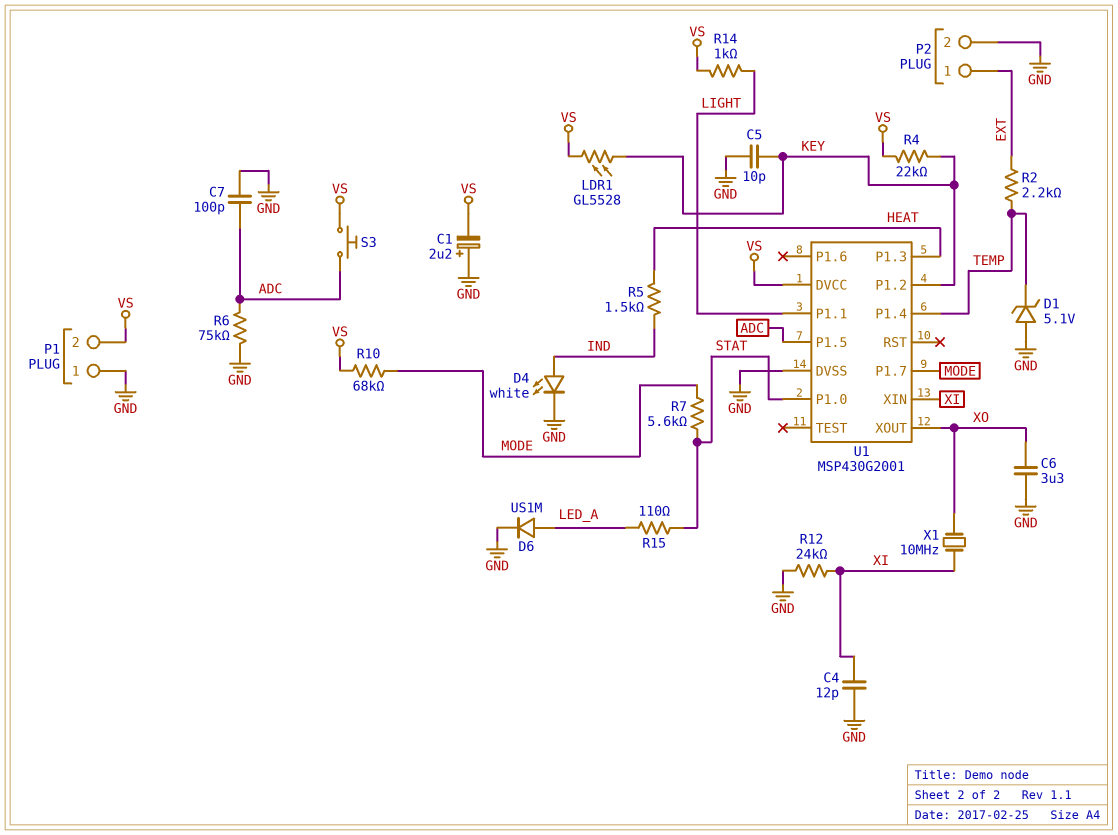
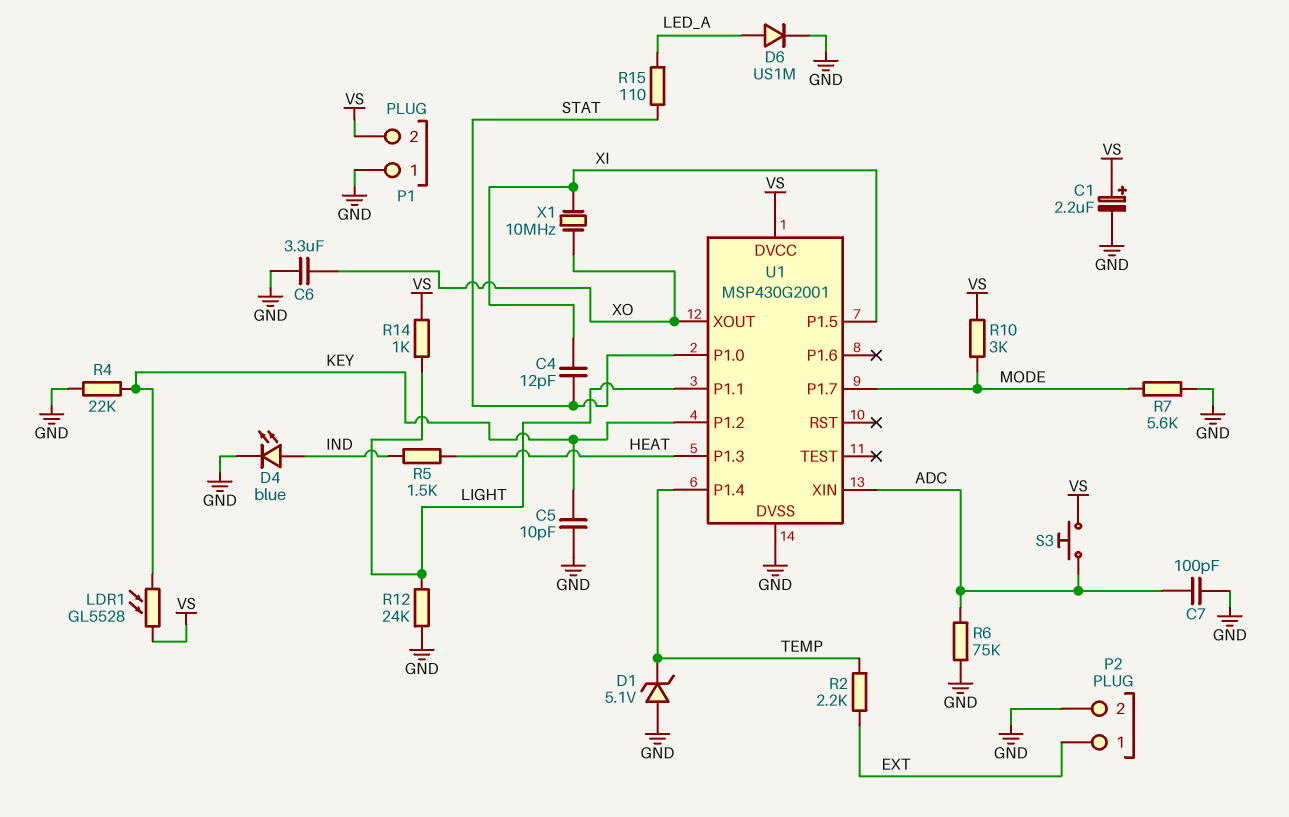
C1: 2.2uF (plus GND, minus VS) -> 2.2uF (plus VS, minus GND)
C4: 12pF (GND, XI) -> 12pF (STAT, XI)
D4: LED white (A IND, K GND) -> LED blue (A IND, K GND)
R4: 22k (KEY, VS) -> 22k (GND, KEY)
R7: 5.6k (MODE, STAT) -> 5.6k (GND, MODE)
R10: 68k (MODE, VS) -> 3k (MODE, VS)
R12: 24k (GND, XI) -> 24k (GND, LIGHT)
U1 pin P1.5: ADC -> XI
U1 pin XIN: XI -> ADC

